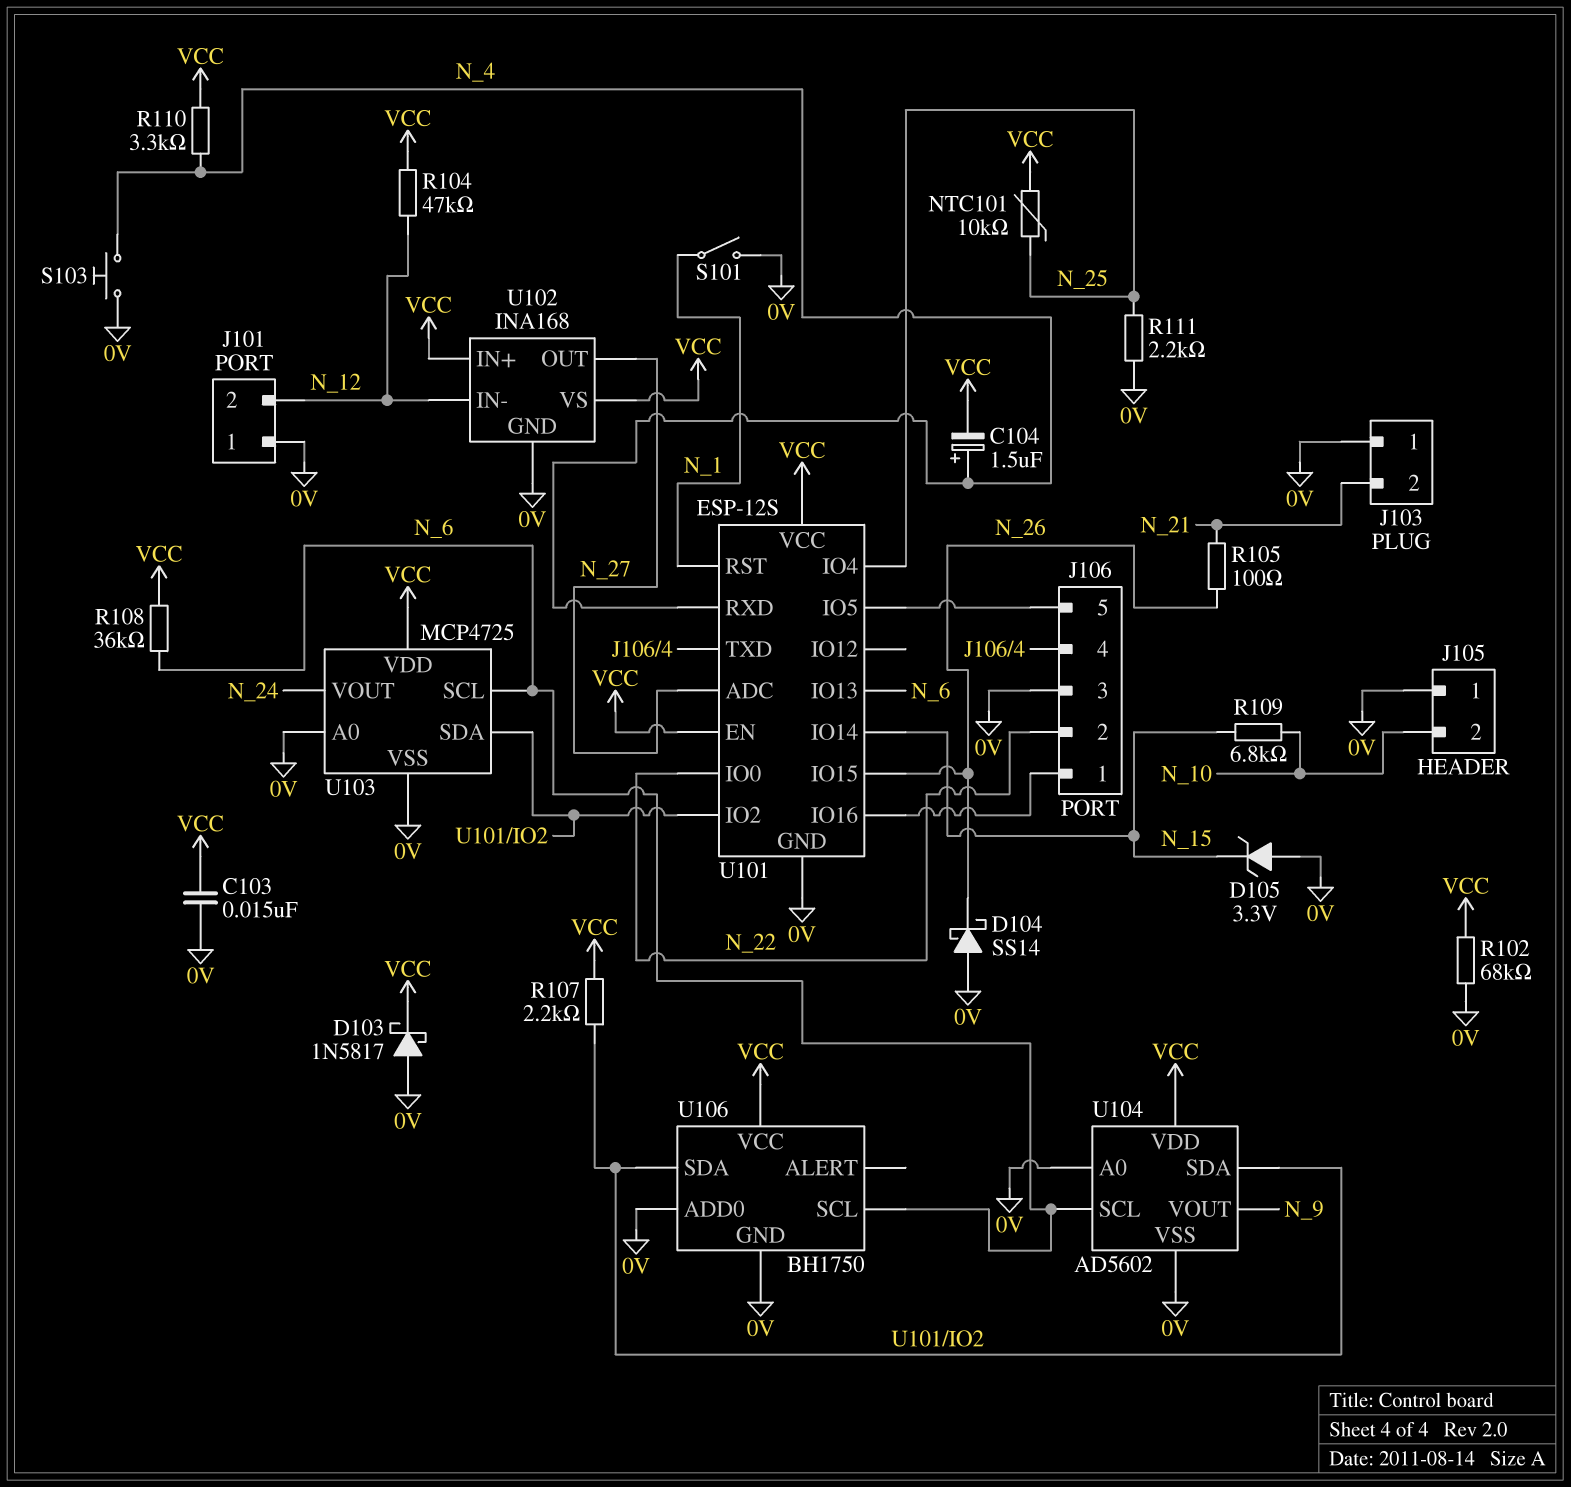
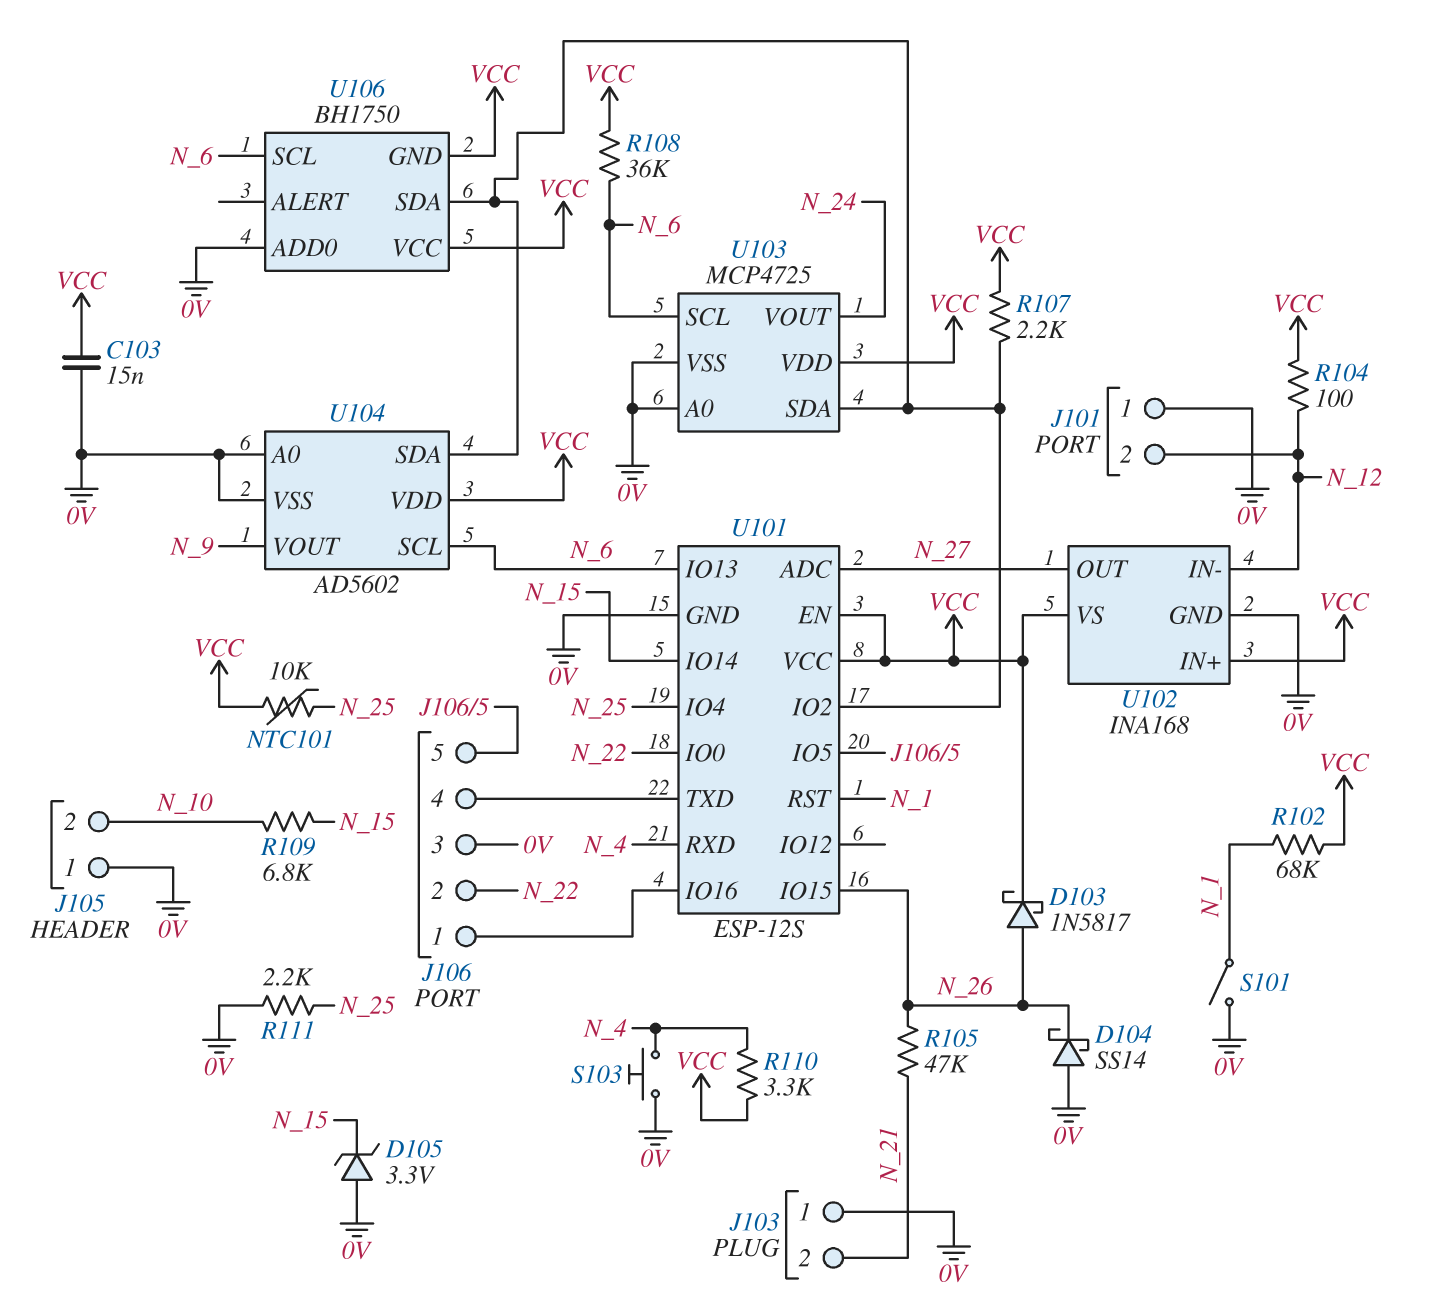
C104: 1.5uF (plus N_4, minus VCC) -> none
D103: schottky 1N5817 (A 0V, K VCC) -> schottky 1N5817 (A N_26, K VCC)
R102: 68k (0V, VCC) -> 68k (N_1, VCC)
R104: 47k (N_12, VCC) -> 100 (N_12, VCC)
R105: 100 (N_21, N_26) -> 47k (N_21, N_26)
U106 pin GND: 0V -> VCC

